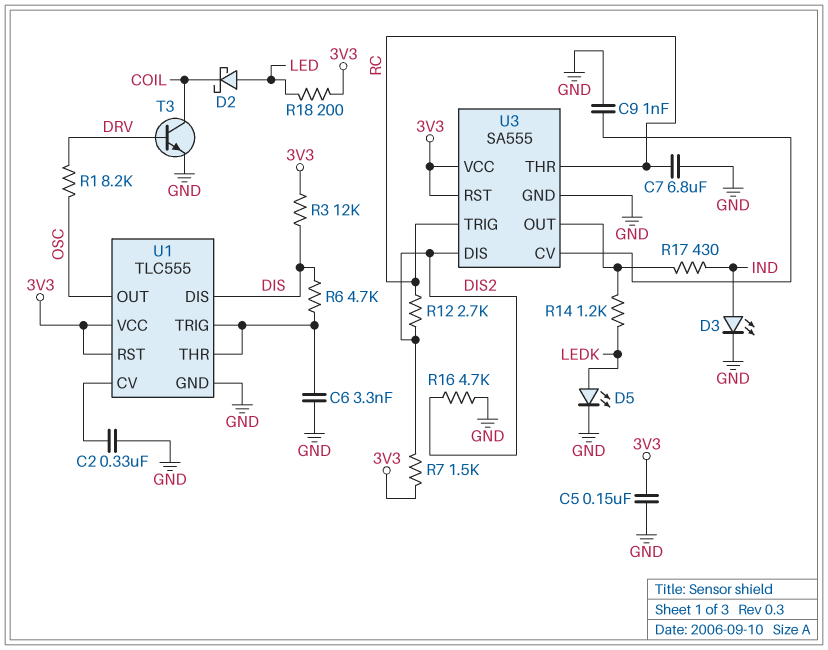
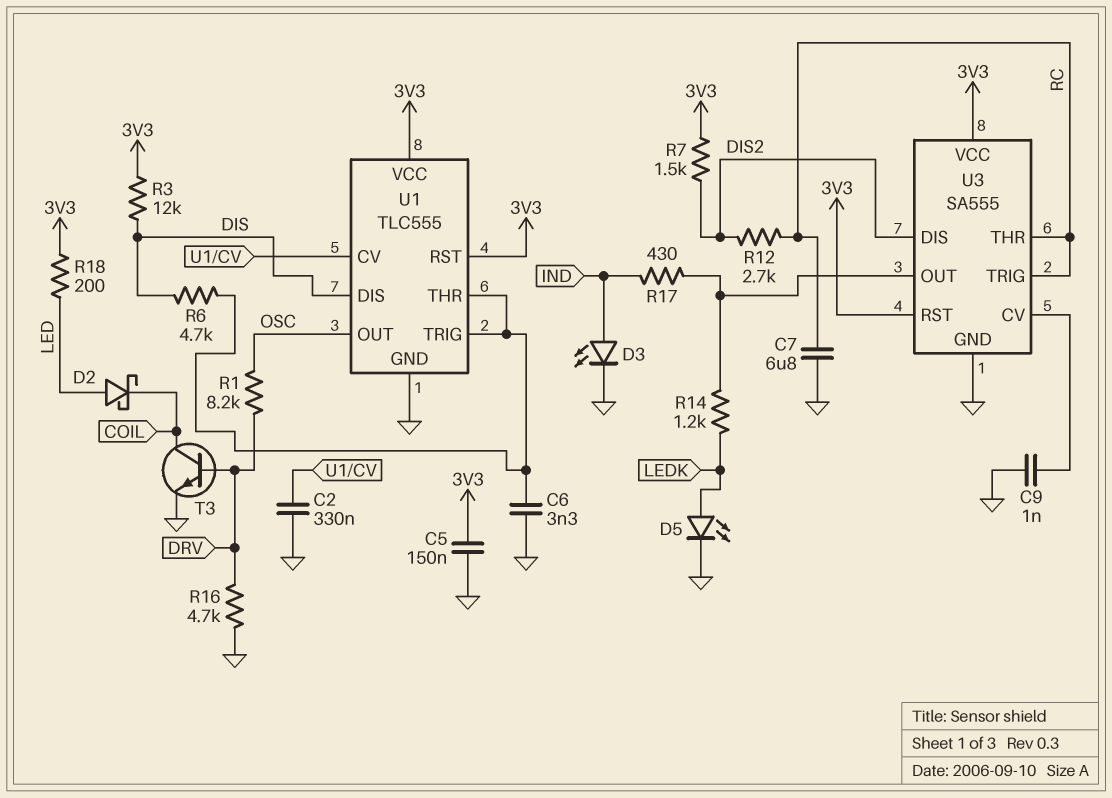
R16: 4.7k (DIS2, GND) -> 4.7k (DRV, GND)

